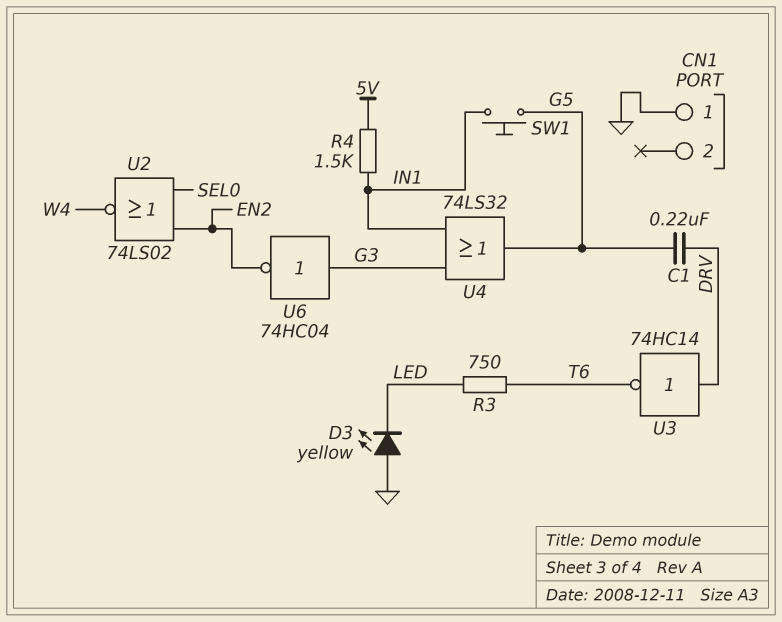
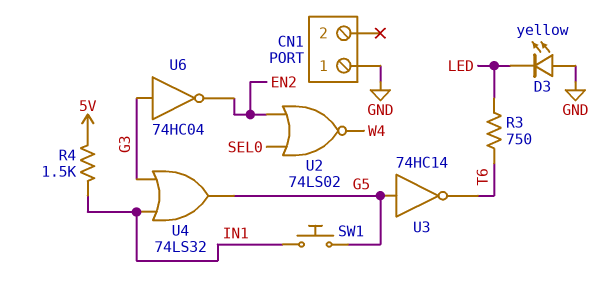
C1: 220nF (DRV, G5) -> none
U3: NOT 74HC14 (in DRV, out T6) -> NOT 74HC14 (in G5, out T6)

